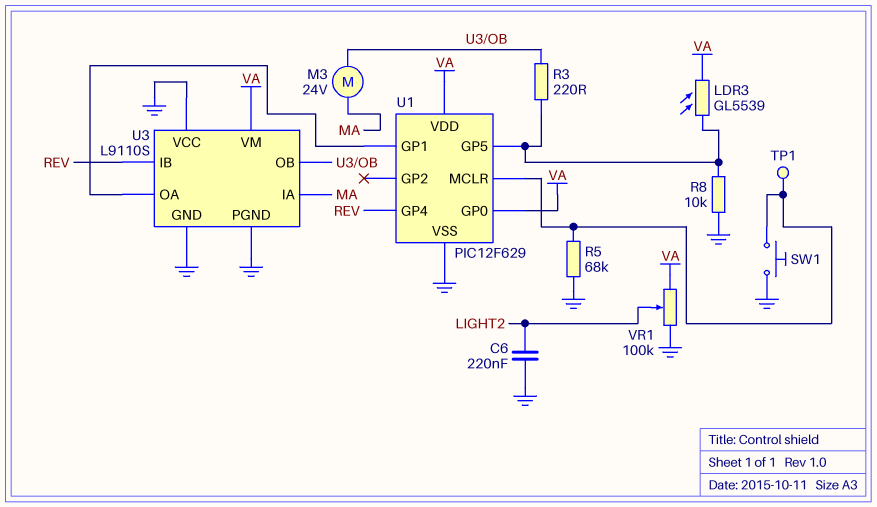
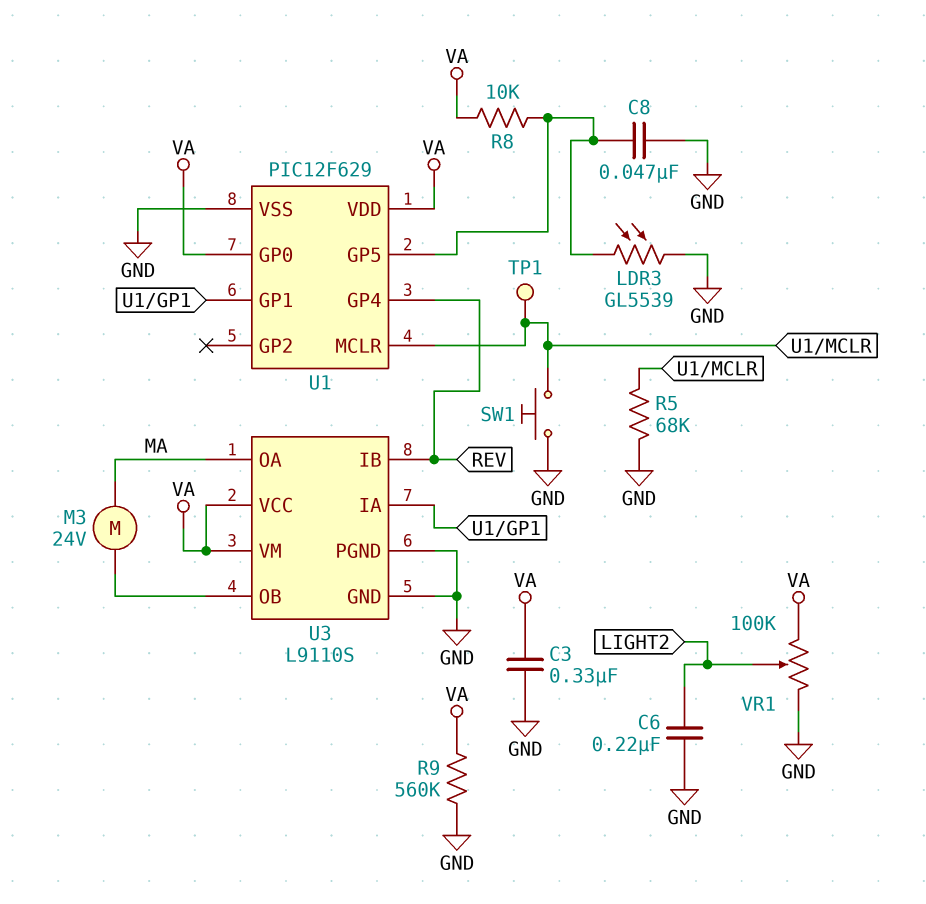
C3: none -> 330nF (GND, VA)
C8: none -> 47nF (GND, U1/GP5)
LDR3: GL5539 (U1/GP5, VA) -> GL5539 (GND, U1/GP5)
R3: 220 (U1/GP5, U3/OB) -> none
R8: 10k (GND, U1/GP5) -> 10k (U1/GP5, VA)
R9: none -> 560k (GND, VA)
U3 pin IA: MA -> U1/GP1
U3 pin OA: U1/GP1 -> MA
U3 pin VCC: GND -> VA

